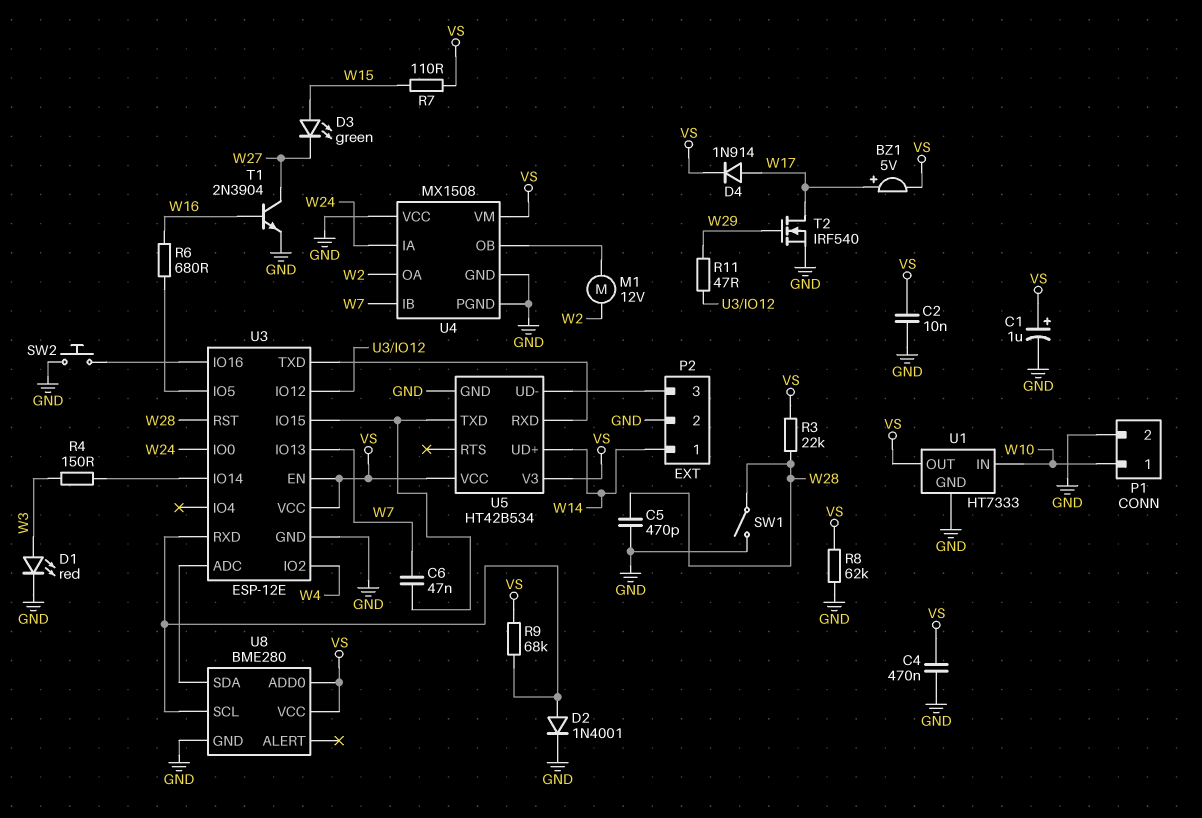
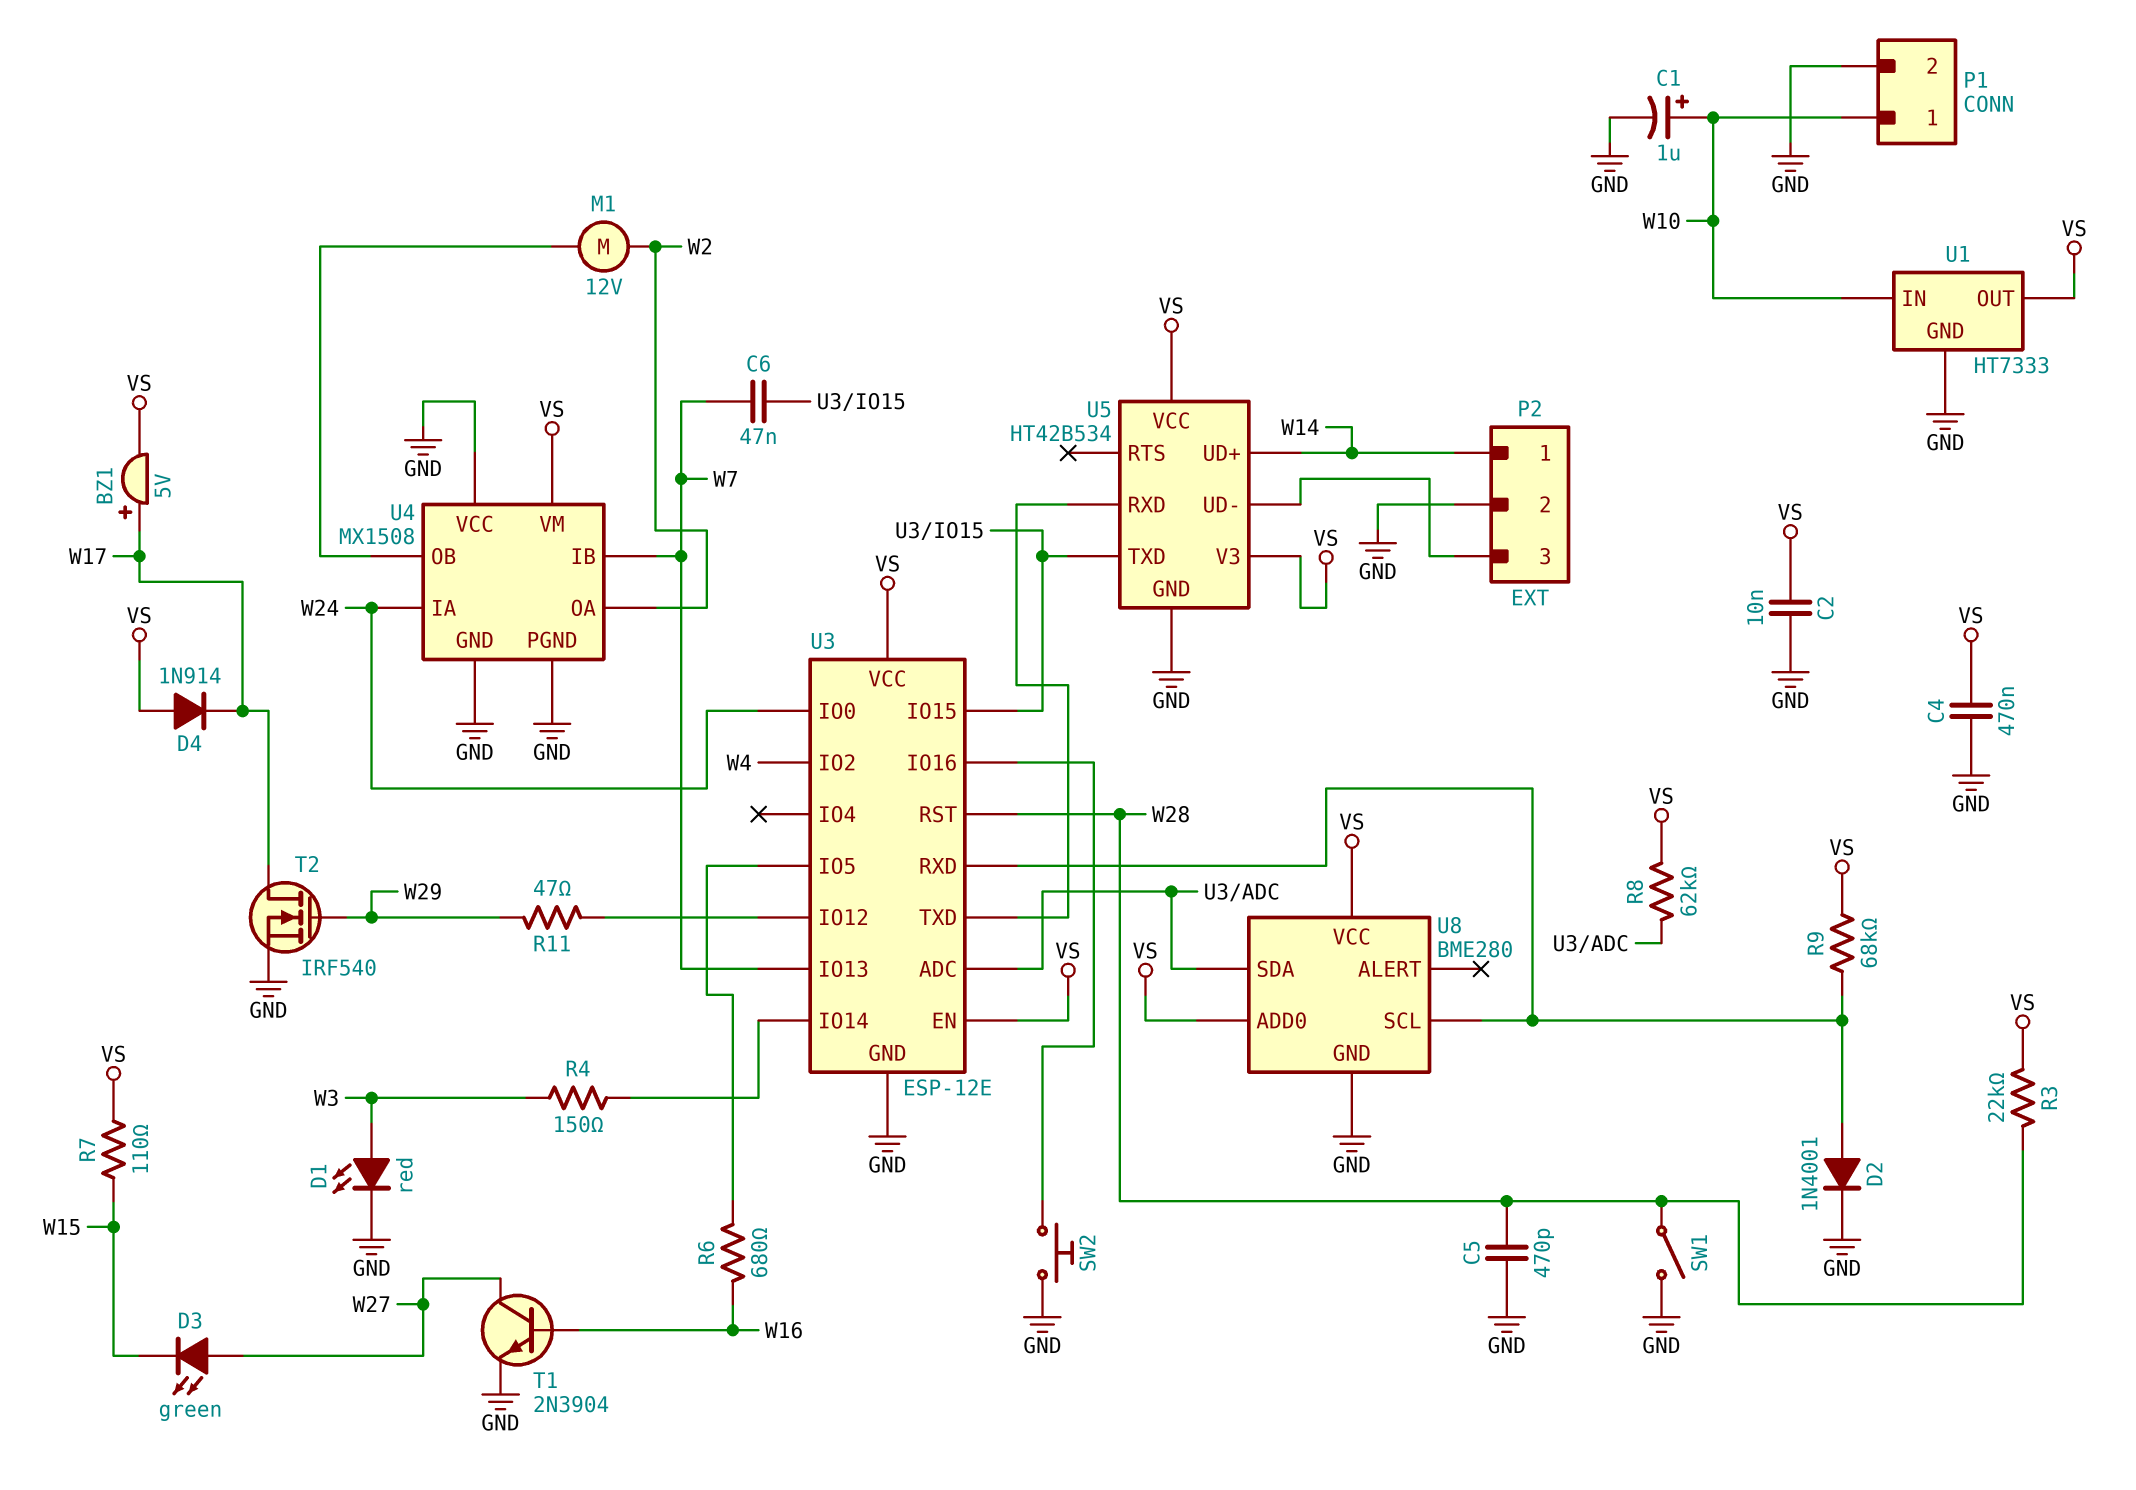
C1: 1uF (plus VS, minus GND) -> 1uF (plus W10, minus GND)
D3: LED green (A W15, K W27) -> LED green (A W27, K W15)
D4: diode 1N914 (A W17, K VS) -> diode 1N914 (A VS, K W17)
R8: 62k (GND, VS) -> 62k (U3/ADC, VS)

